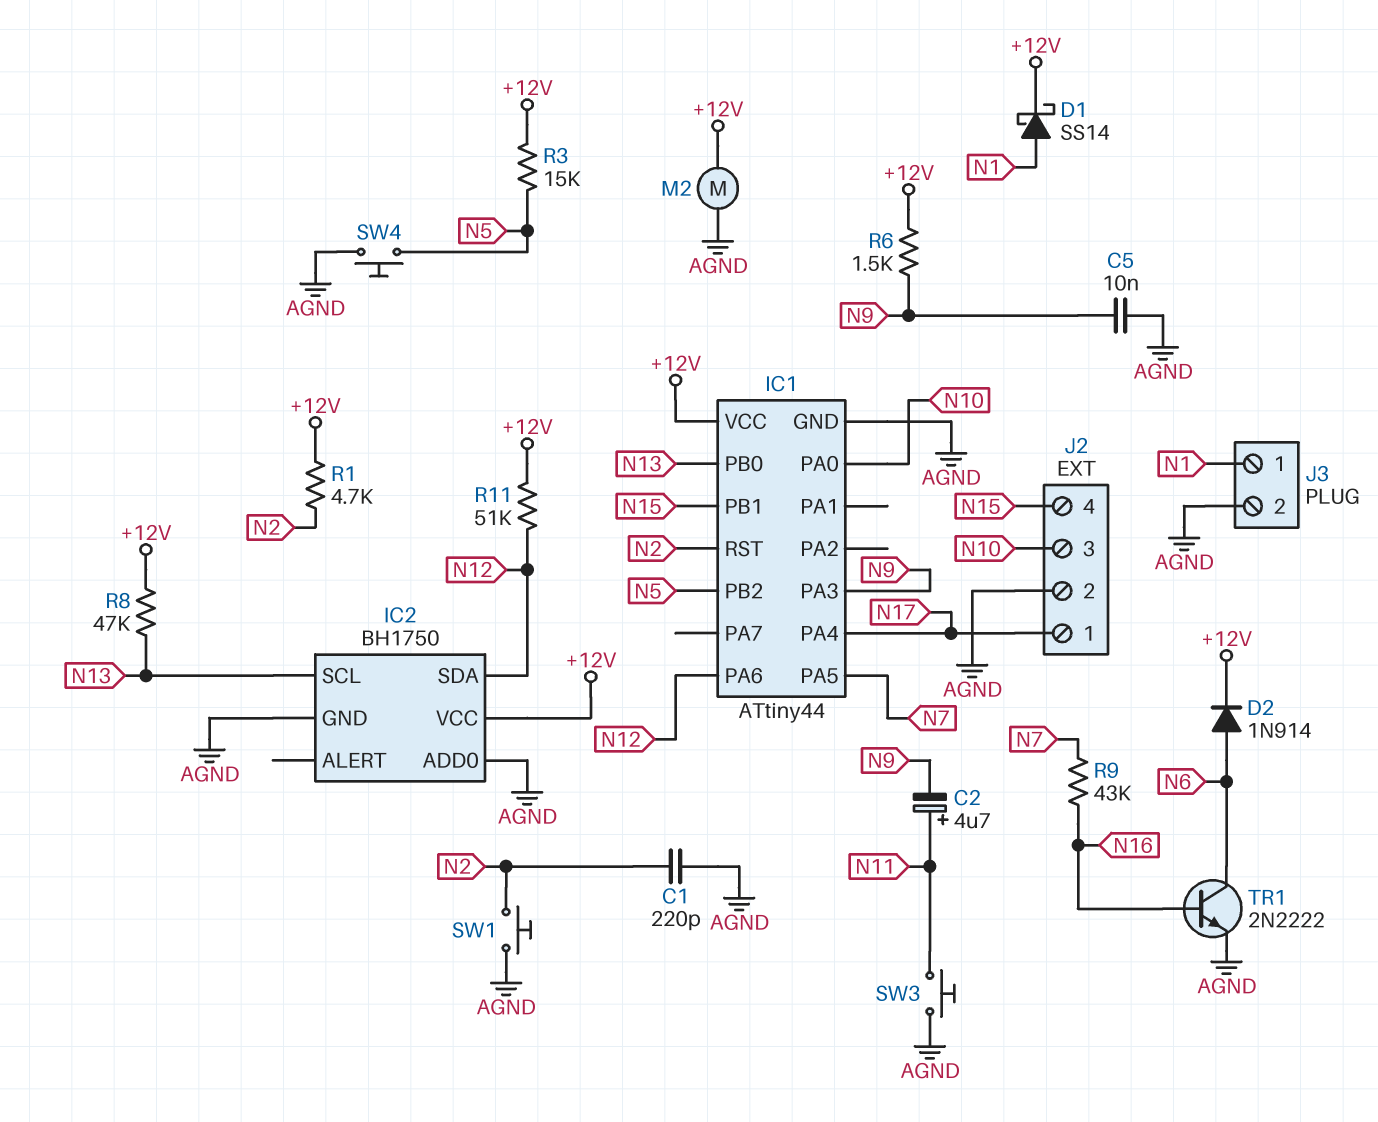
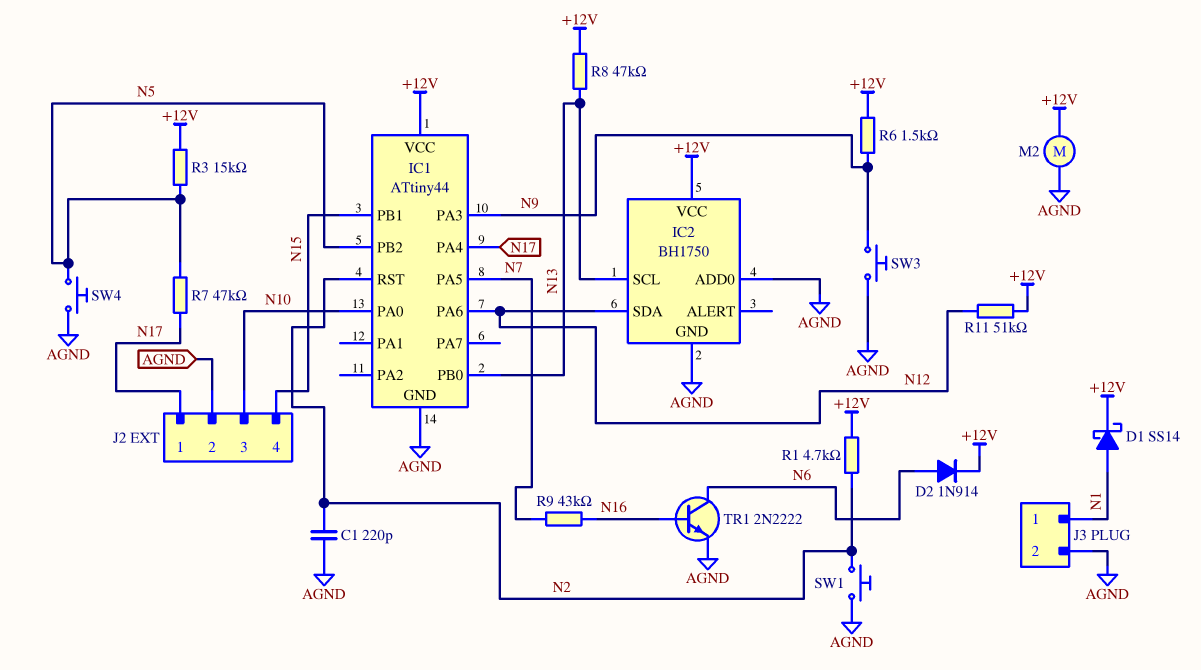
C2: 4.7uF (plus N11, minus N9) -> none
C5: 10nF (AGND, N9) -> none
R7: none -> 47k (N5, N17)
SW3: button (AGND, N11) -> button (AGND, N9)

